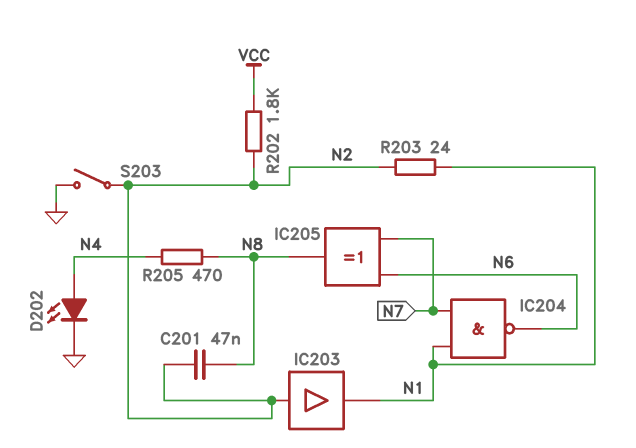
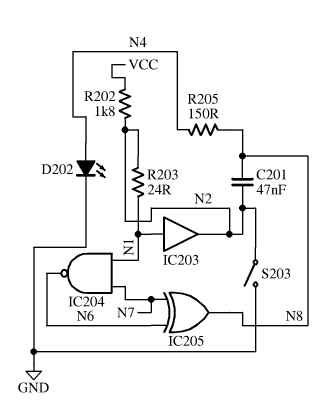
IC203: buffer (in N2, out N1) -> buffer (in N1, out N2)
R205: 470 (N4, N8) -> 150 (N4, N8)

